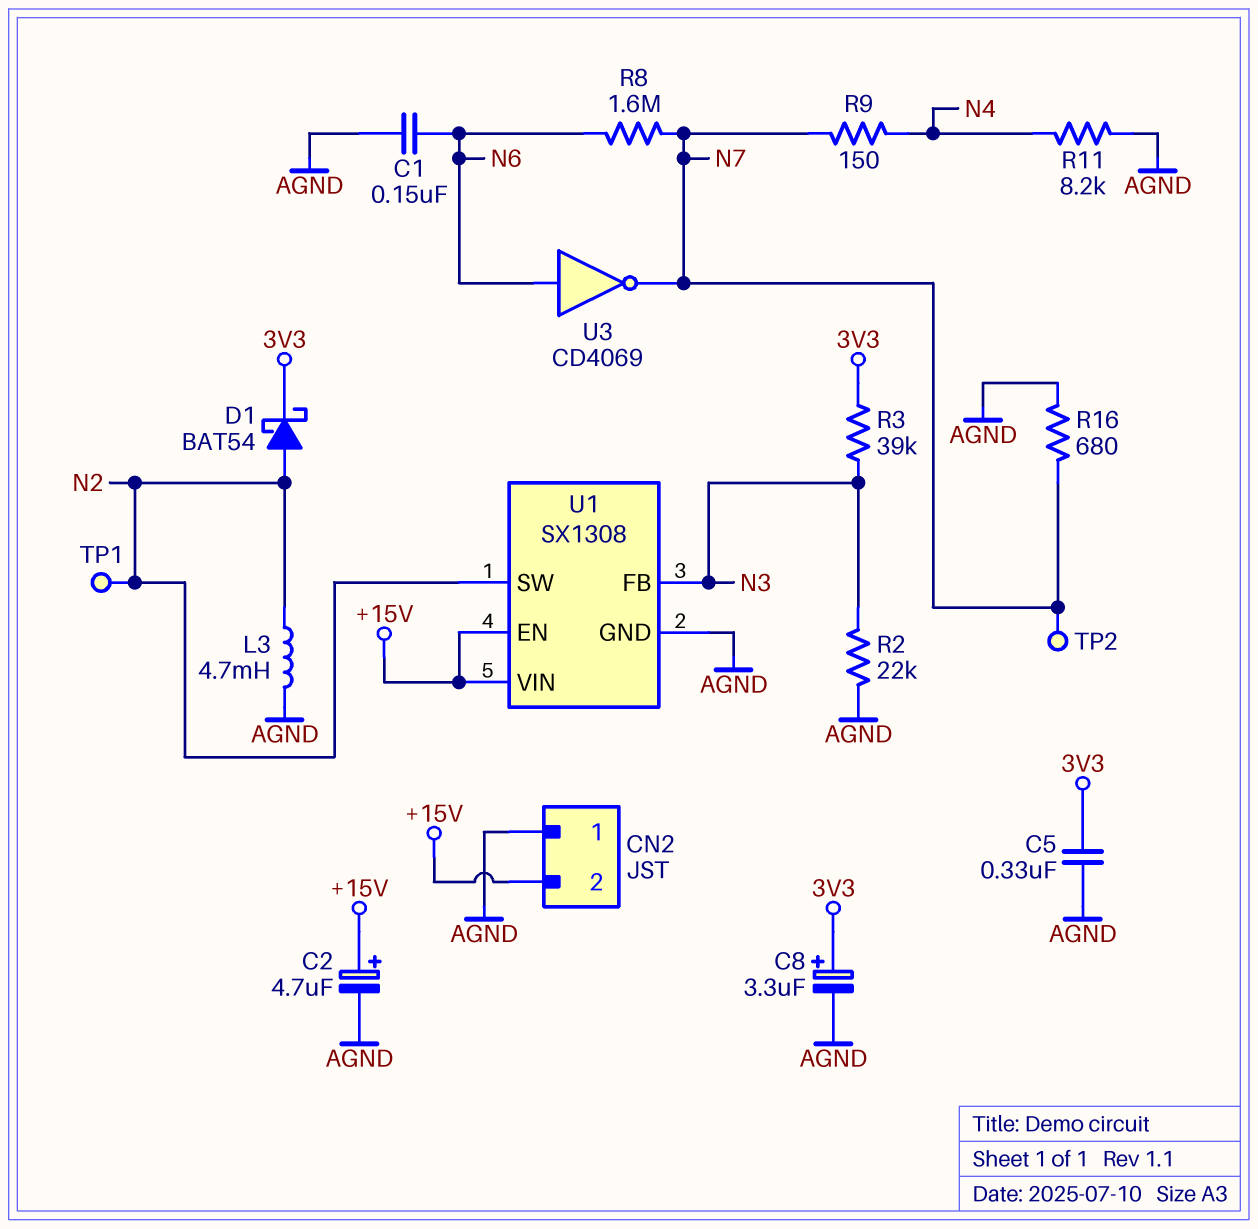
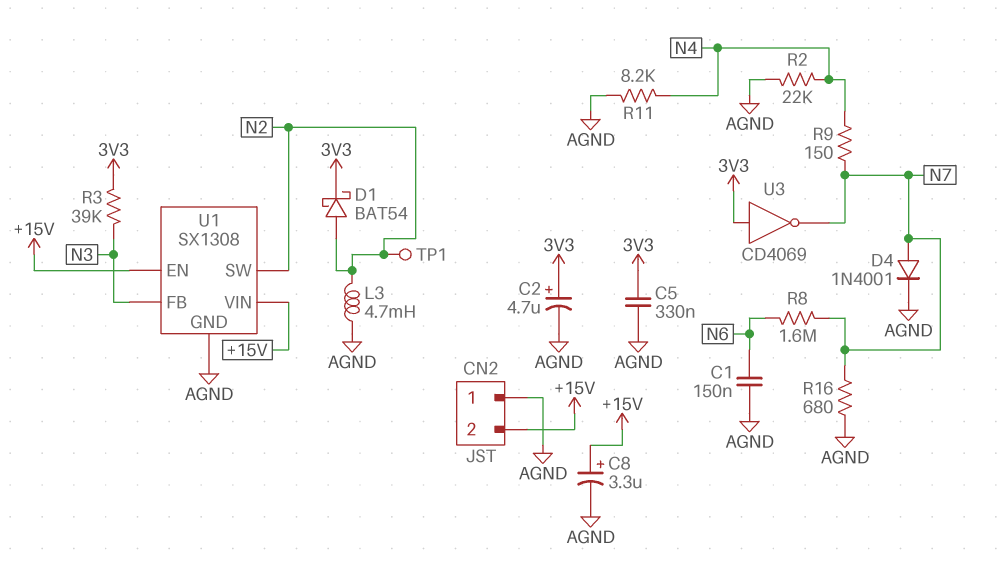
C2: 4.7uF (plus +15V, minus AGND) -> 4.7uF (plus 3V3, minus AGND)
C8: 3.3uF (plus 3V3, minus AGND) -> 3.3uF (plus +15V, minus AGND)
D4: none -> diode 1N4001 (A N7, K AGND)
R2: 22k (AGND, N3) -> 22k (AGND, N4)
TP2: test point (N7) -> none
U3: NOT CD4069 (in N6, out N7) -> NOT CD4069 (in 3V3, out N7)

